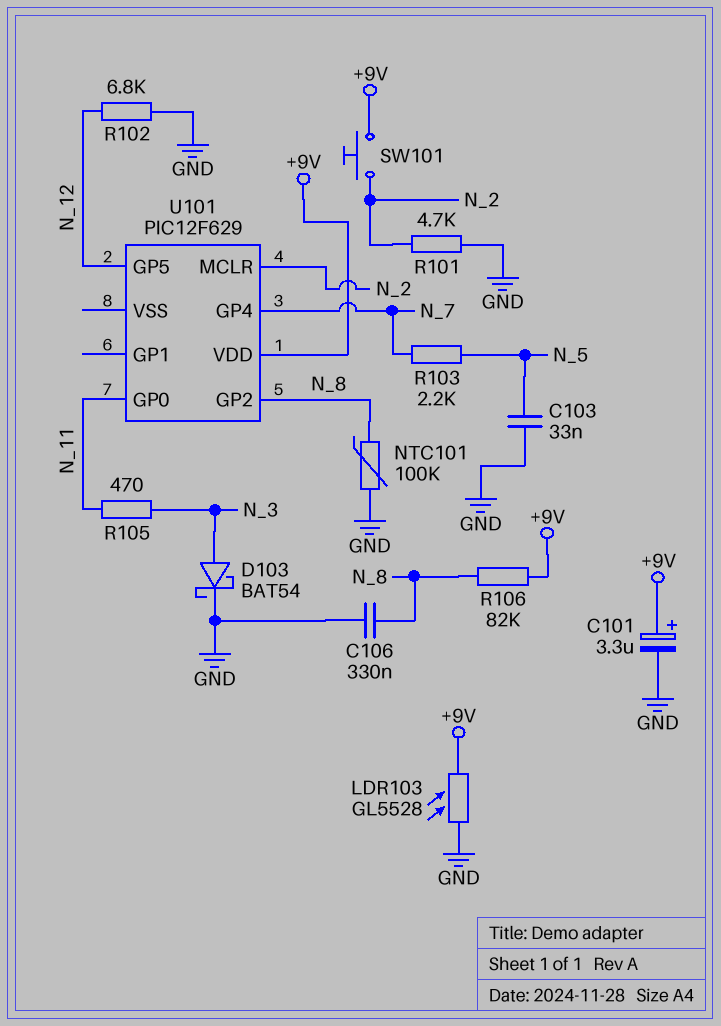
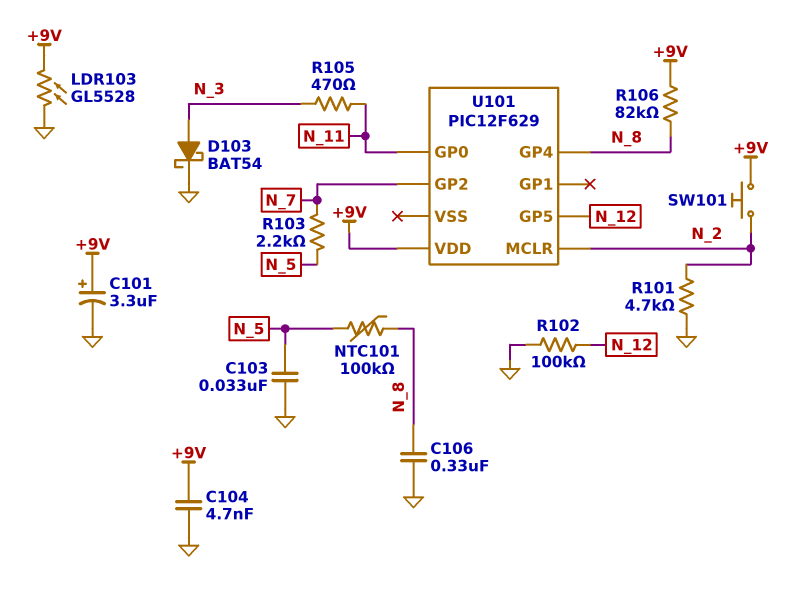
C104: none -> 4.7nF (+9V, GND)
NTC101: 100k (GND, N_8) -> 100k (N_5, N_8)
R102: 6.8k (GND, N_12) -> 100k (GND, N_12)
U101 pin GP2: N_8 -> N_7
U101 pin GP4: N_7 -> N_8

